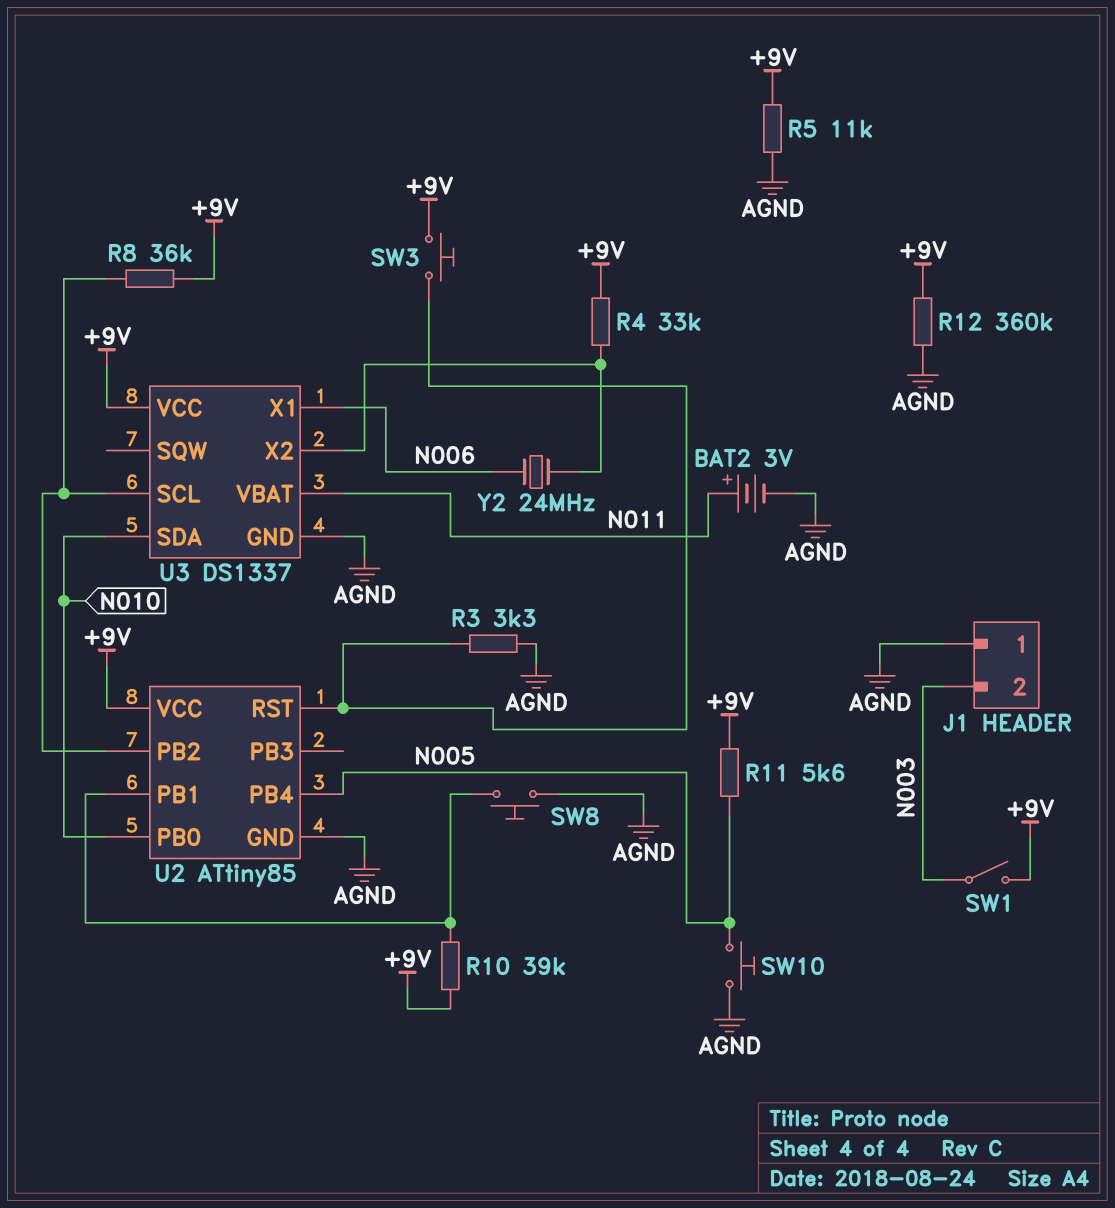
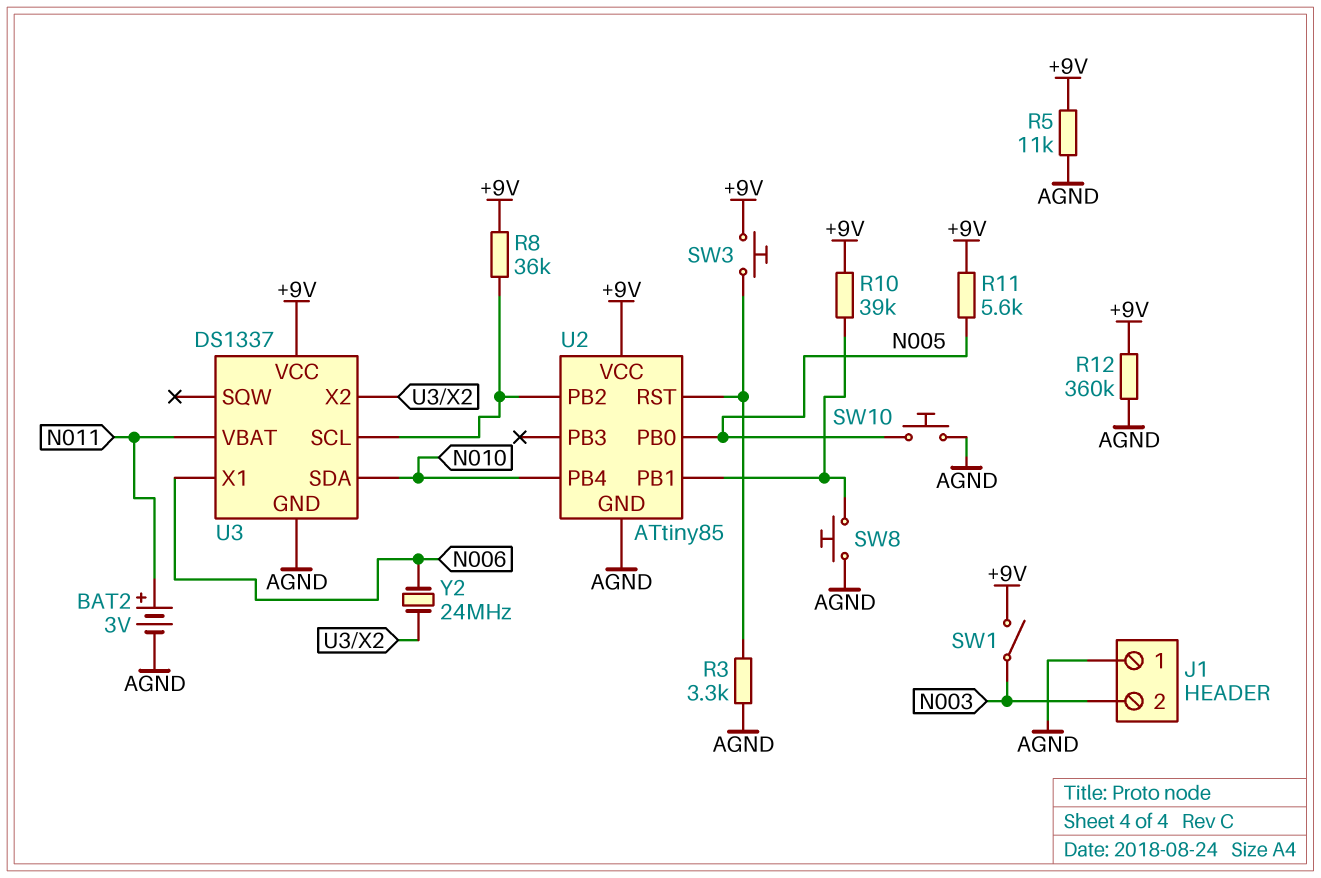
R4: 33k (+9V, U3/X2) -> none
U2 pin PB0: N010 -> N005
U2 pin PB4: N005 -> N010

